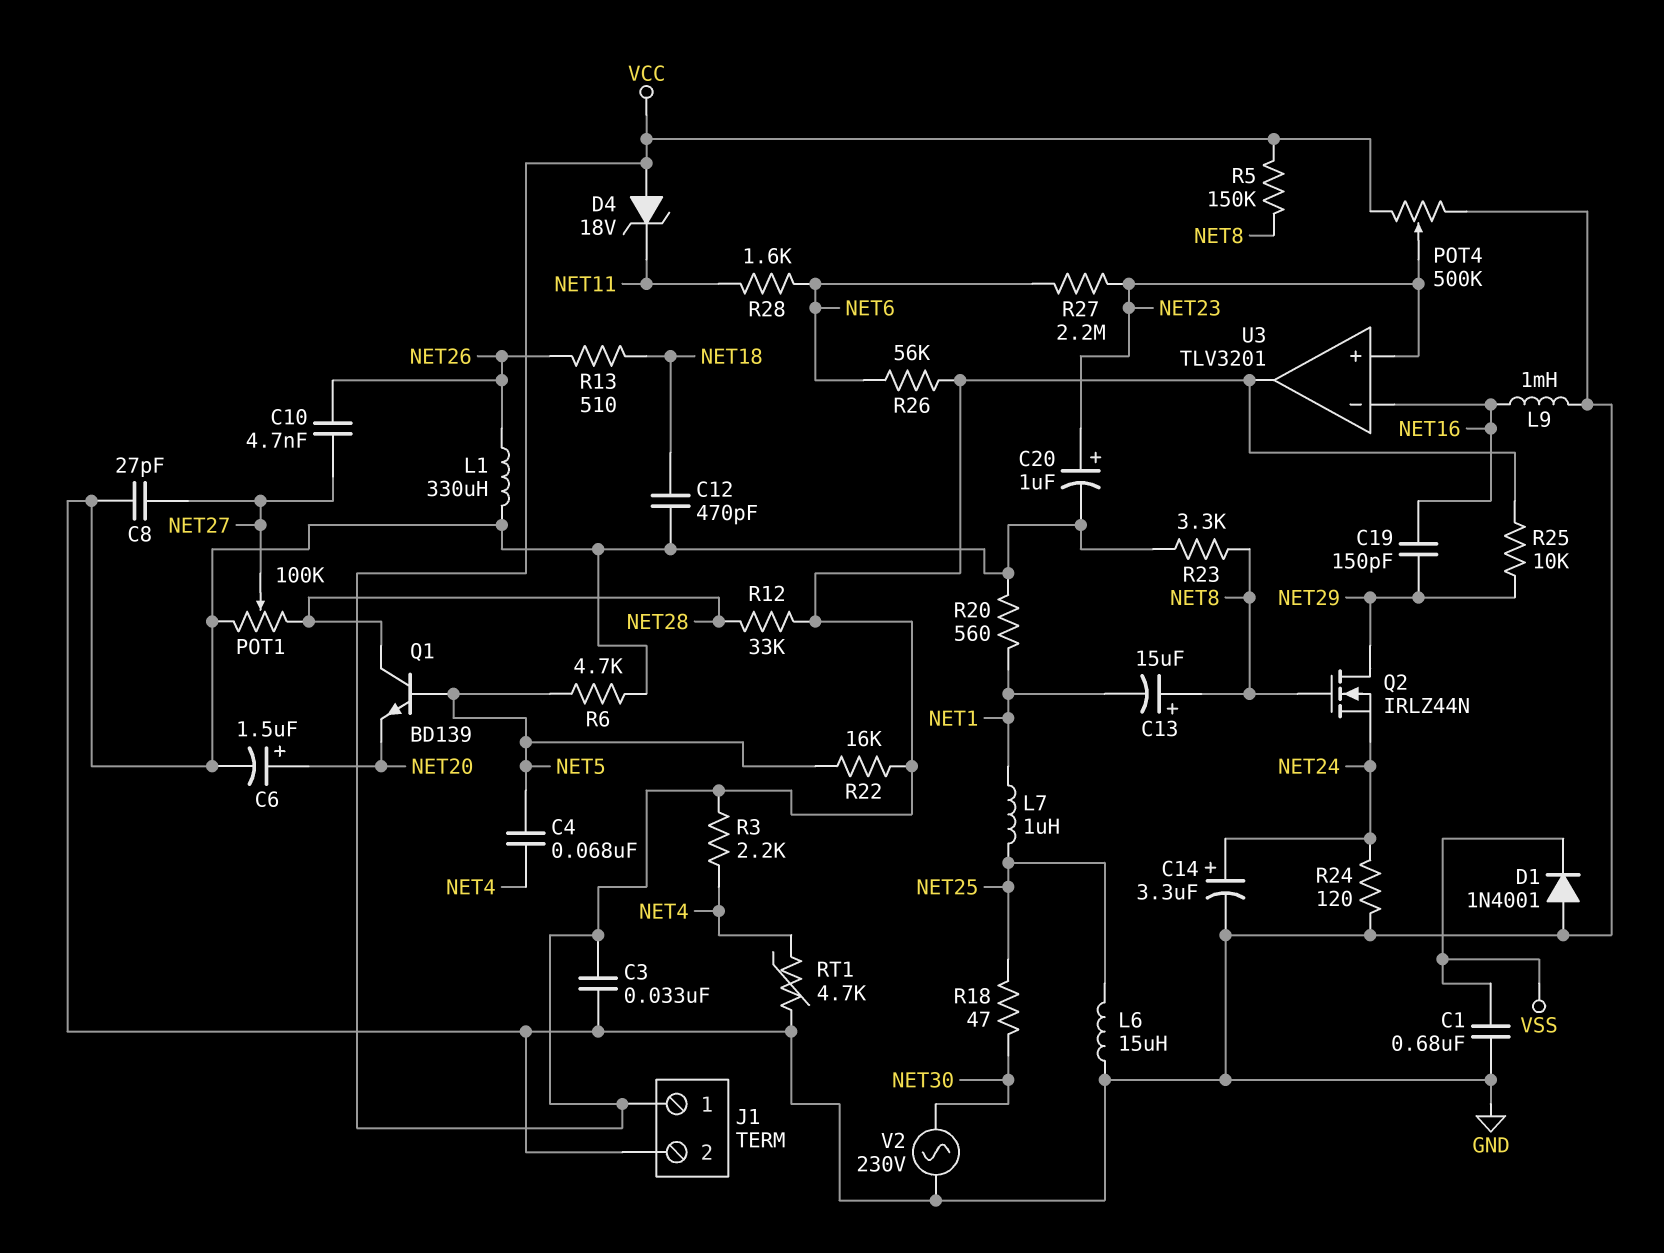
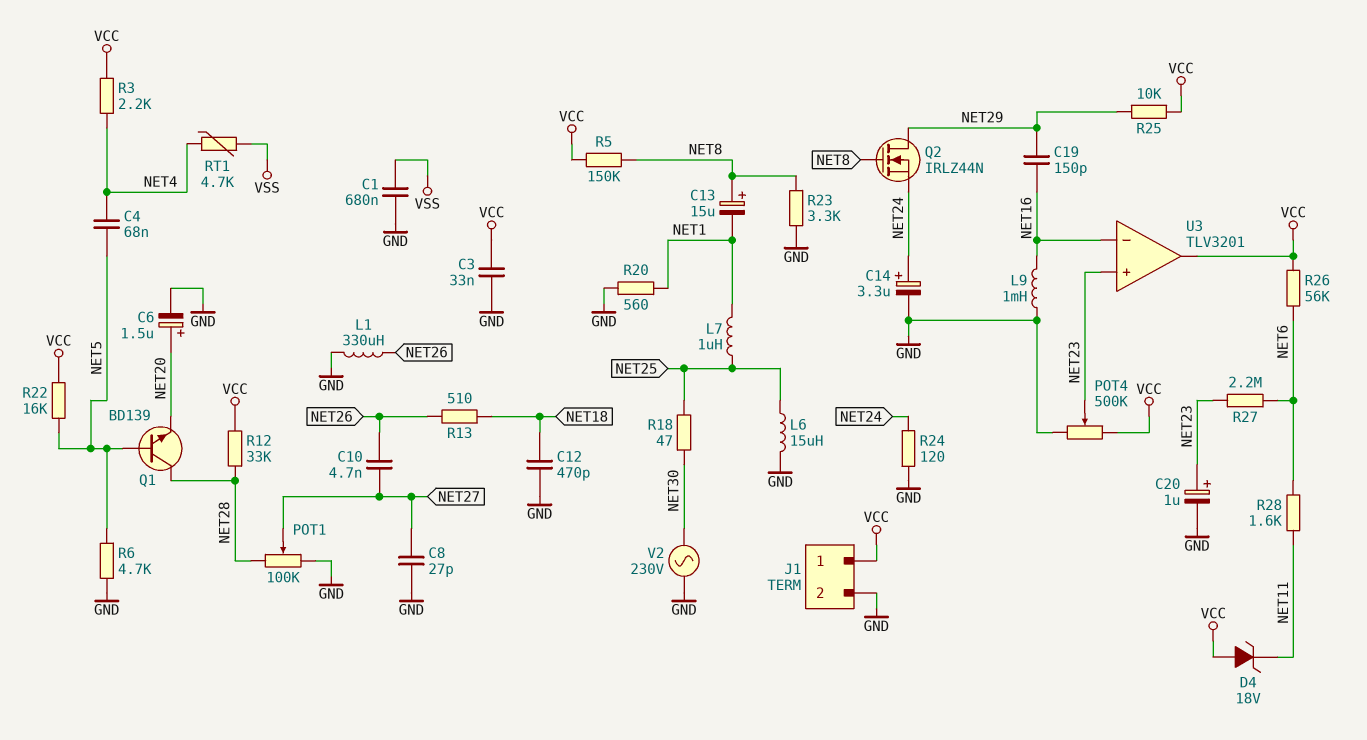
D1: diode 1N4001 (A GND, K VSS) -> none
RT1: 4.7k (GND, NET4) -> 4.7k (NET4, VSS)

